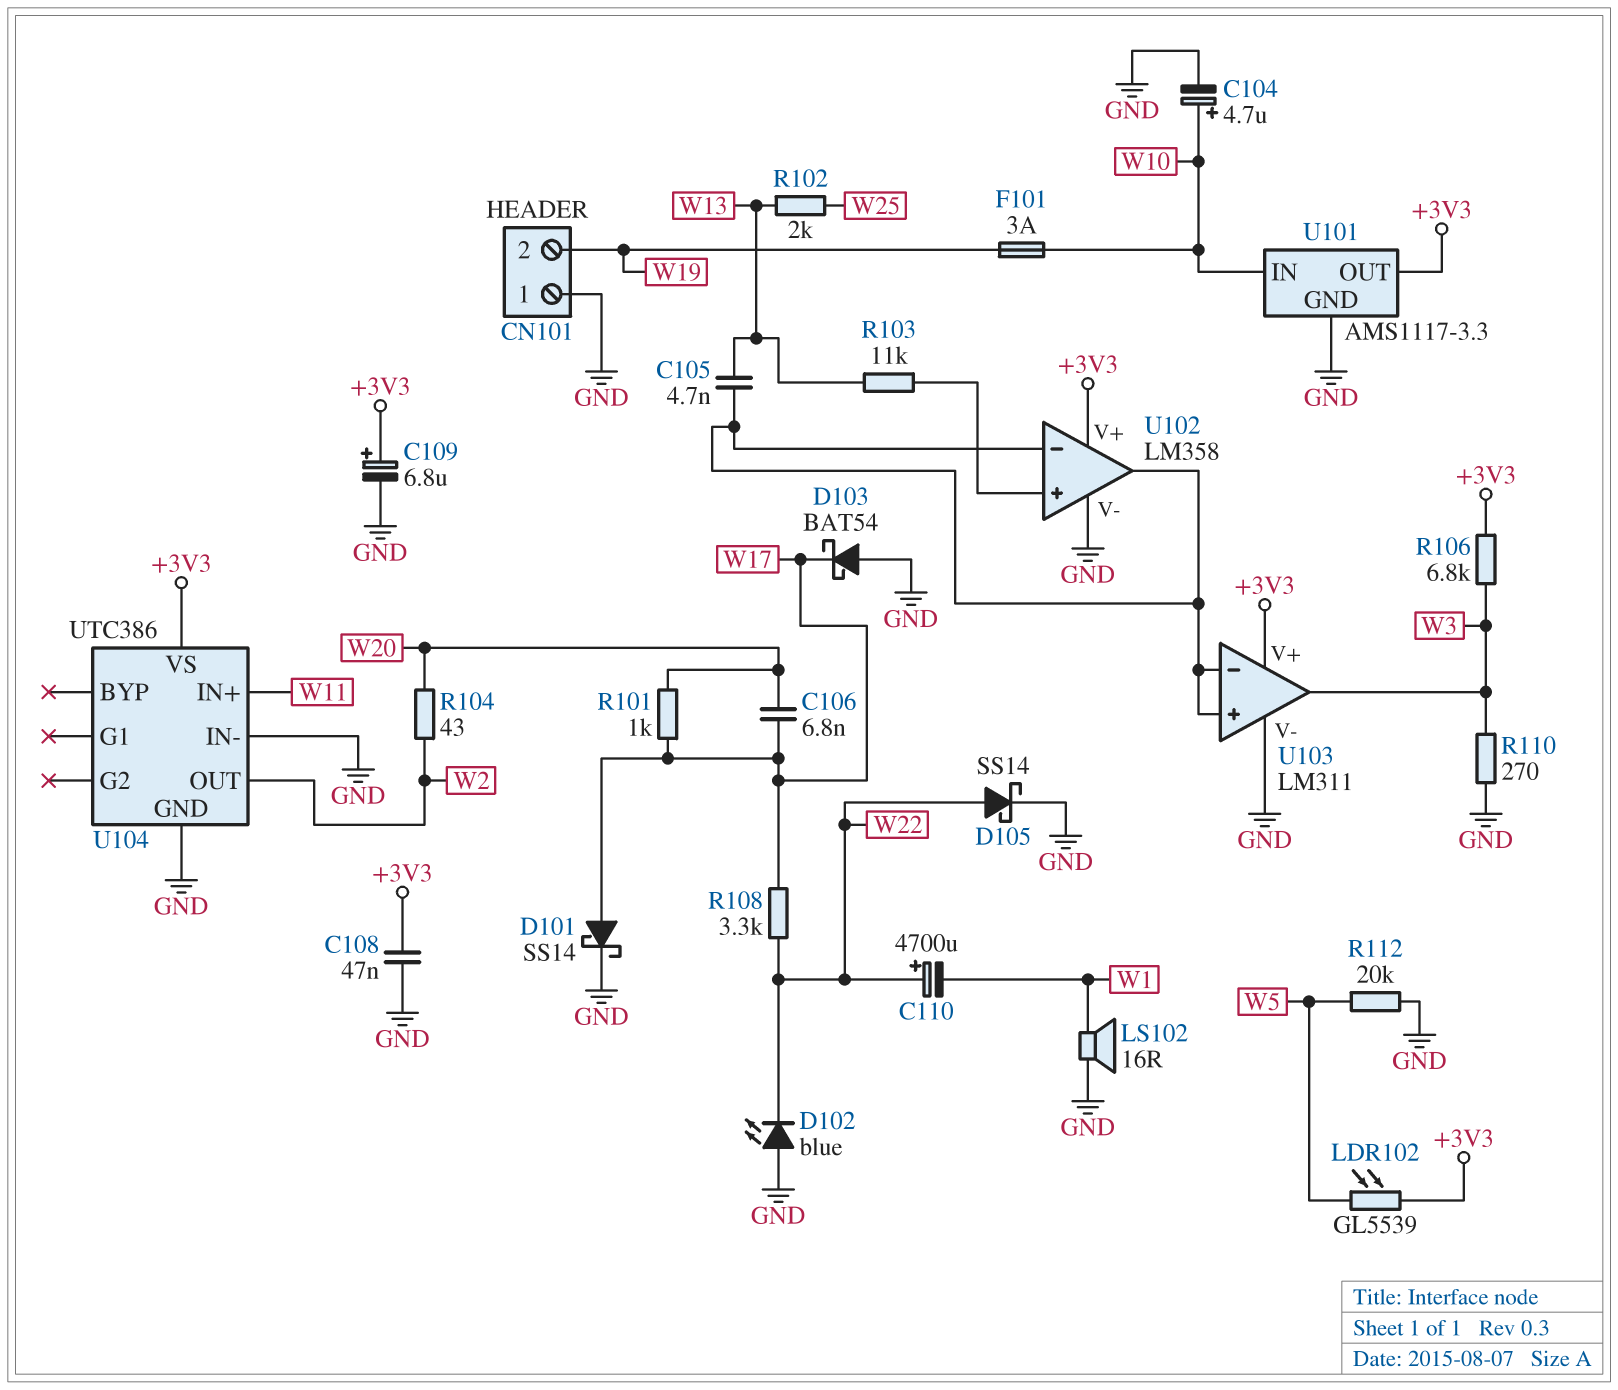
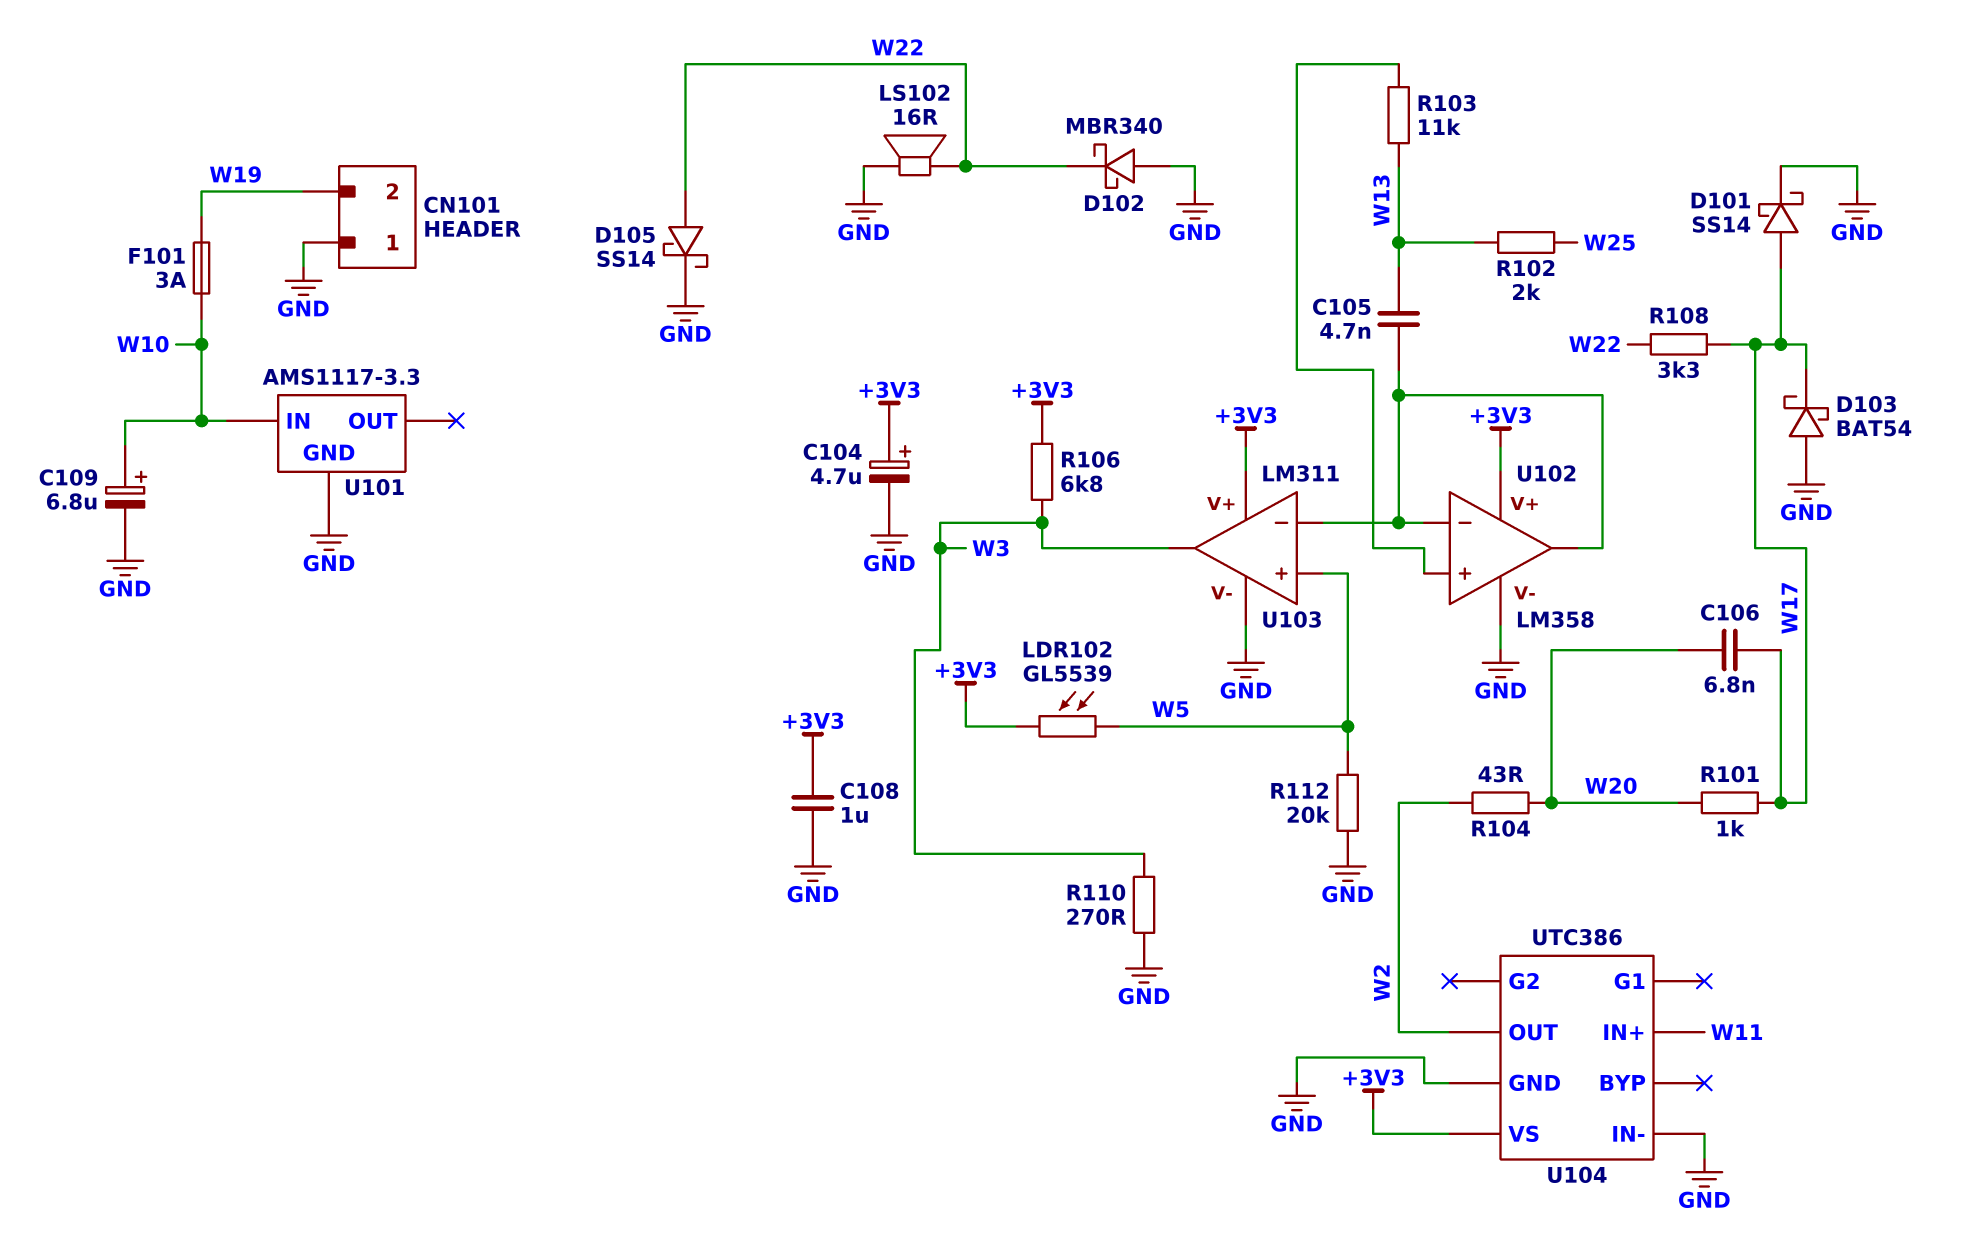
C104: 4.7uF (plus W10, minus GND) -> 4.7uF (plus +3V3, minus GND)
C108: 47nF (+3V3, GND) -> 1uF (+3V3, GND)
C109: 6.8uF (plus +3V3, minus GND) -> 6.8uF (plus W10, minus GND)
C110: 4700uF (plus W22, minus W1) -> none
D102: LED blue (A GND, K W22) -> schottky MBR340 (A GND, K W22)
LS102: speaker 16R (GND, W1) -> speaker 16R (GND, W22)
U101 pin OUT: +3V3 -> none
U103 pin in+: U102/in- -> W5

